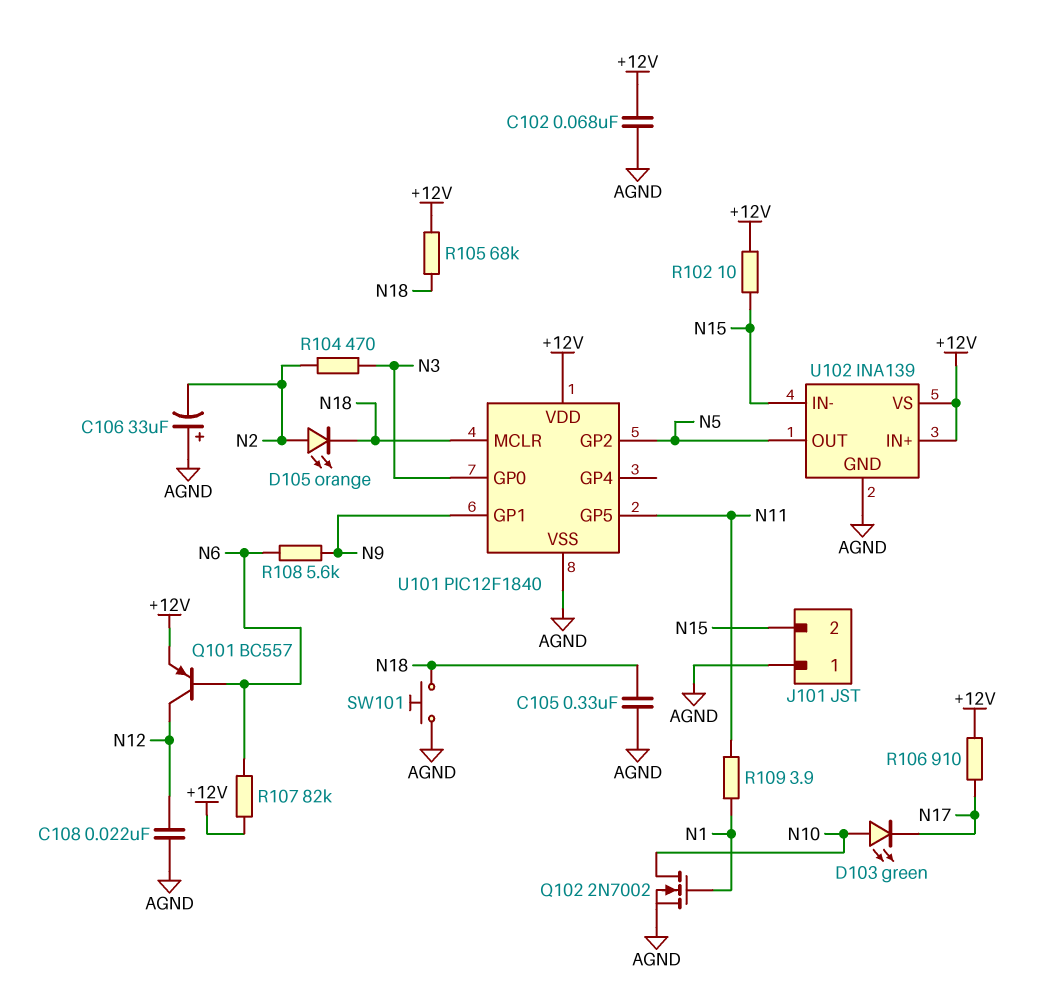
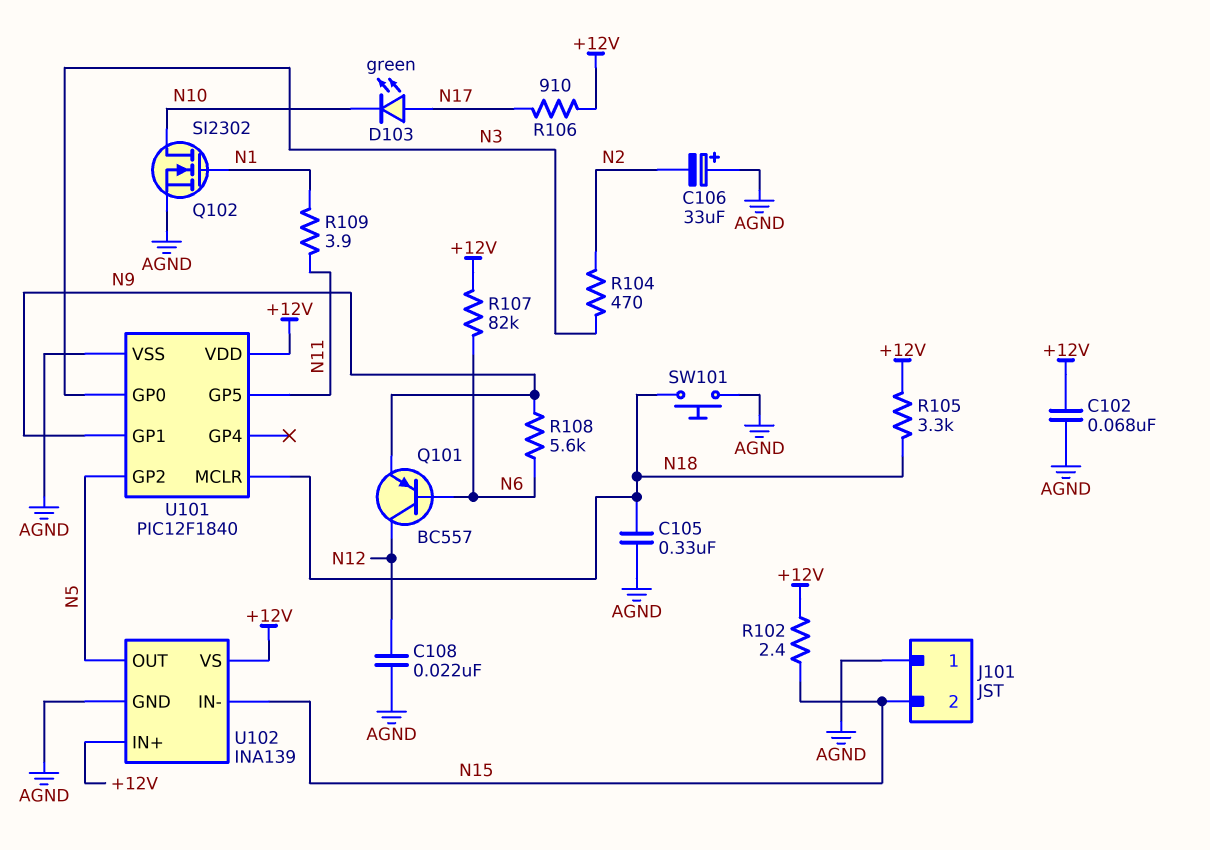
D103: LED green (A N10, K N17) -> LED green (A N17, K N10)
D105: LED orange (A N2, K N18) -> none
Q101: PNP BC557 (B N6, C N12, E +12V) -> PNP BC557 (B N6, C N12, E N9)
Q102: NMOS 2N7002 (G N1, D N10, S AGND) -> NMOS SI2302 (G N1, D N10, S AGND)
R102: 10 (+12V, N15) -> 2.4 (+12V, N15)
R105: 68k (+12V, N18) -> 3.3k (+12V, N18)

